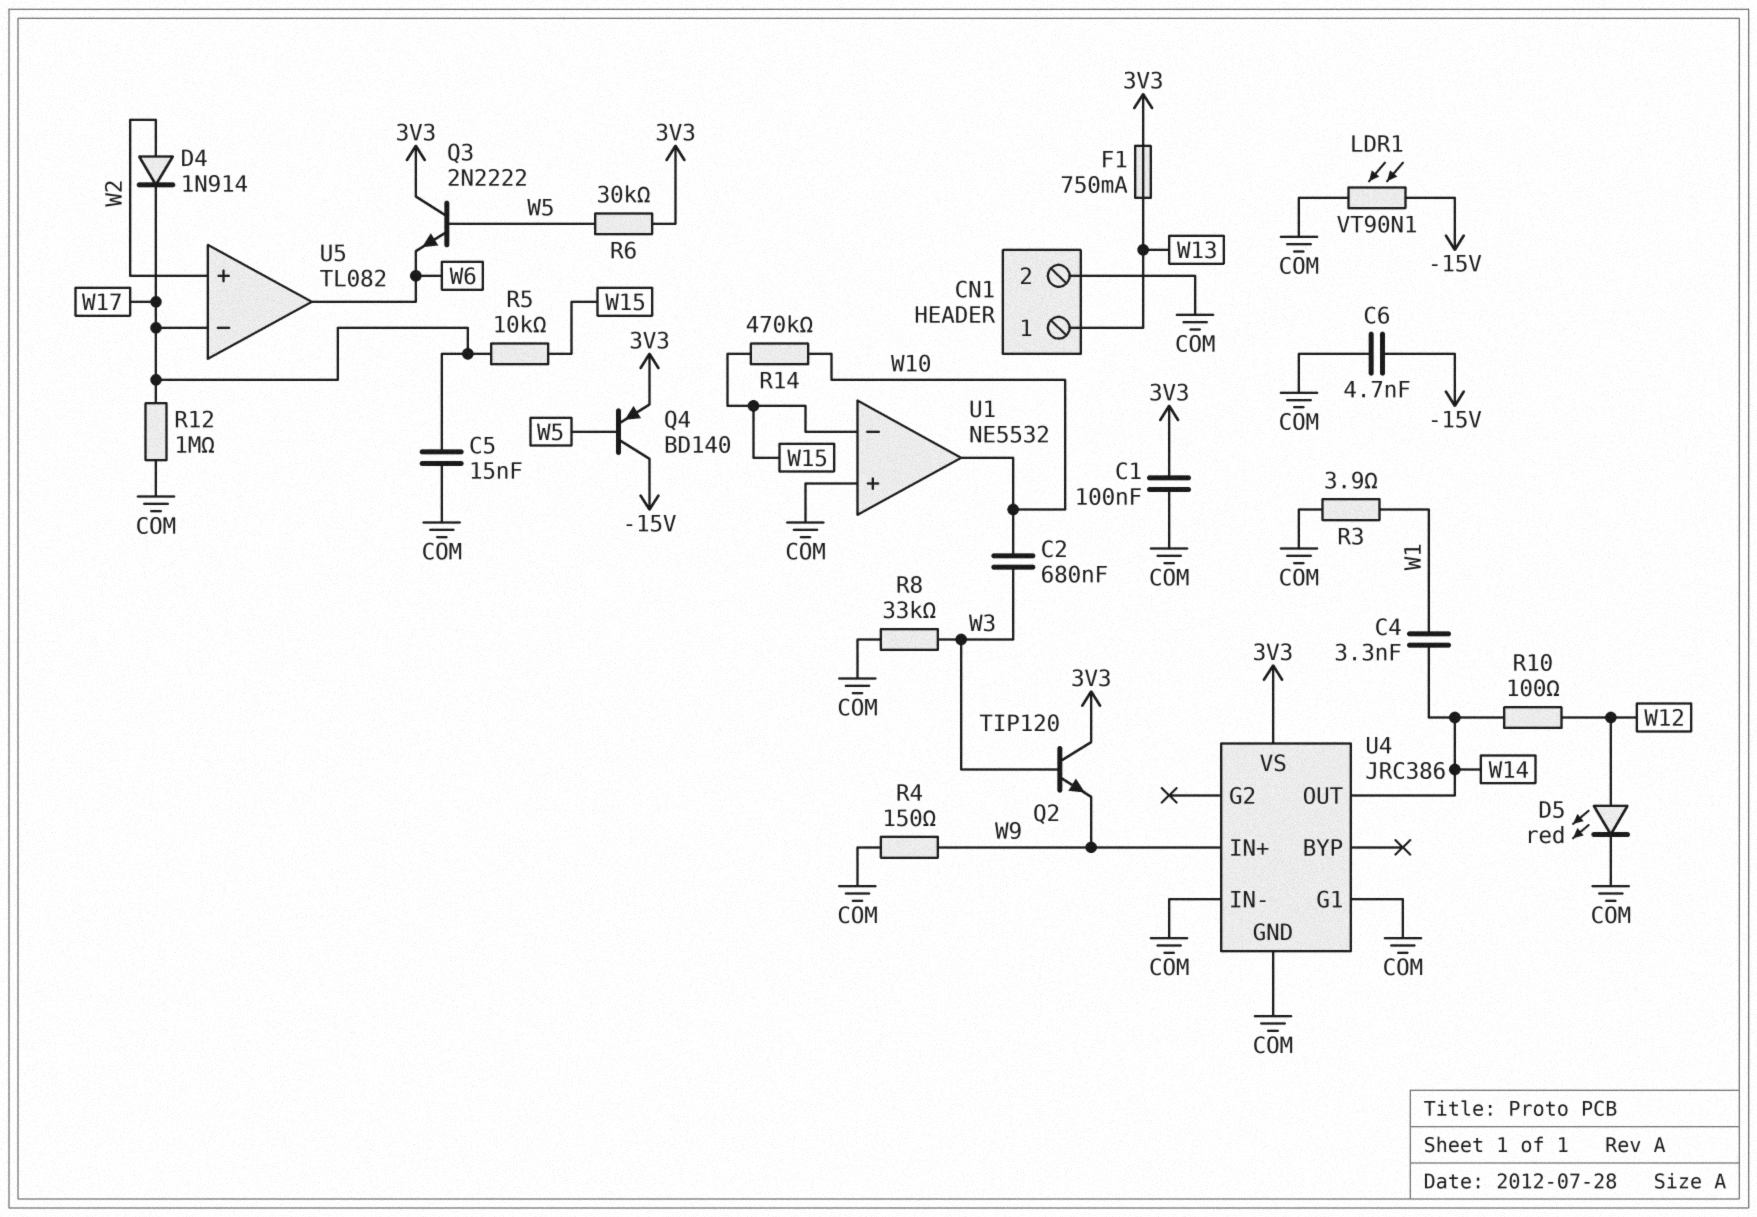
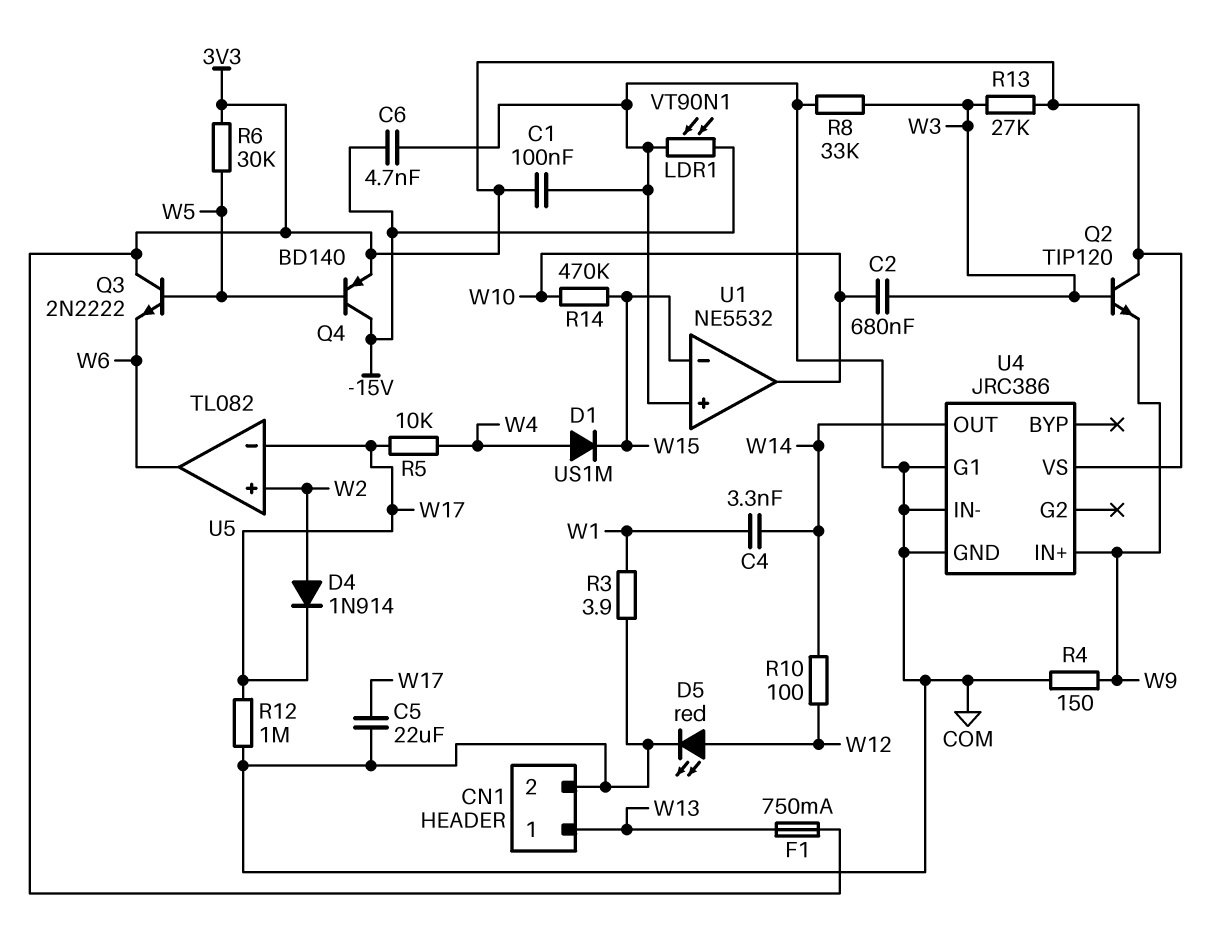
C5: 15nF (COM, W17) -> 22uF (COM, W17)
D1: none -> diode US1M (A W4, K W15)
R5: 10k (W15, W17) -> 10k (W4, W17)
R13: none -> 27k (3V3, W3)

